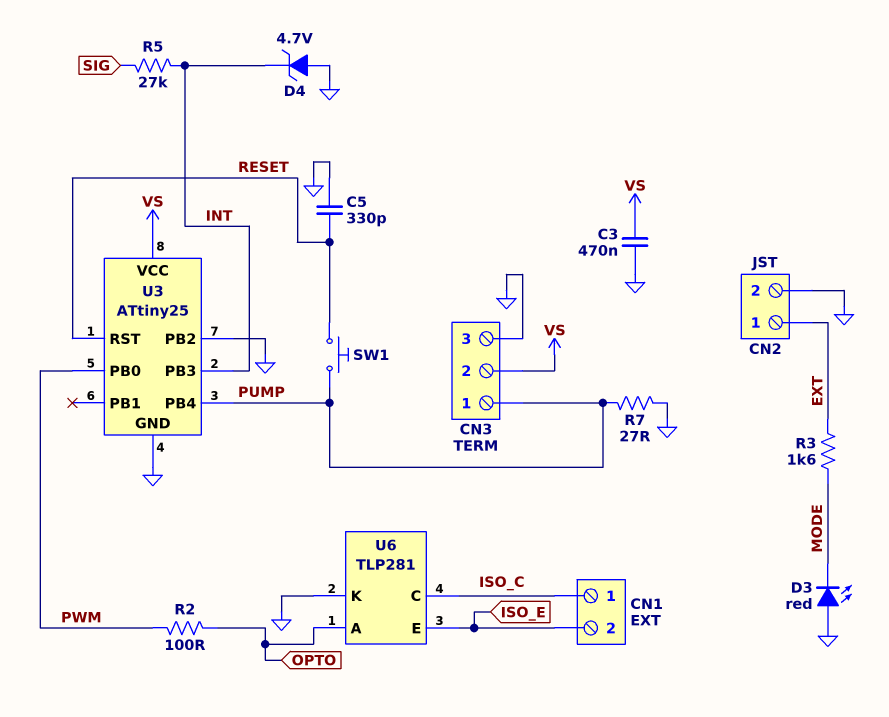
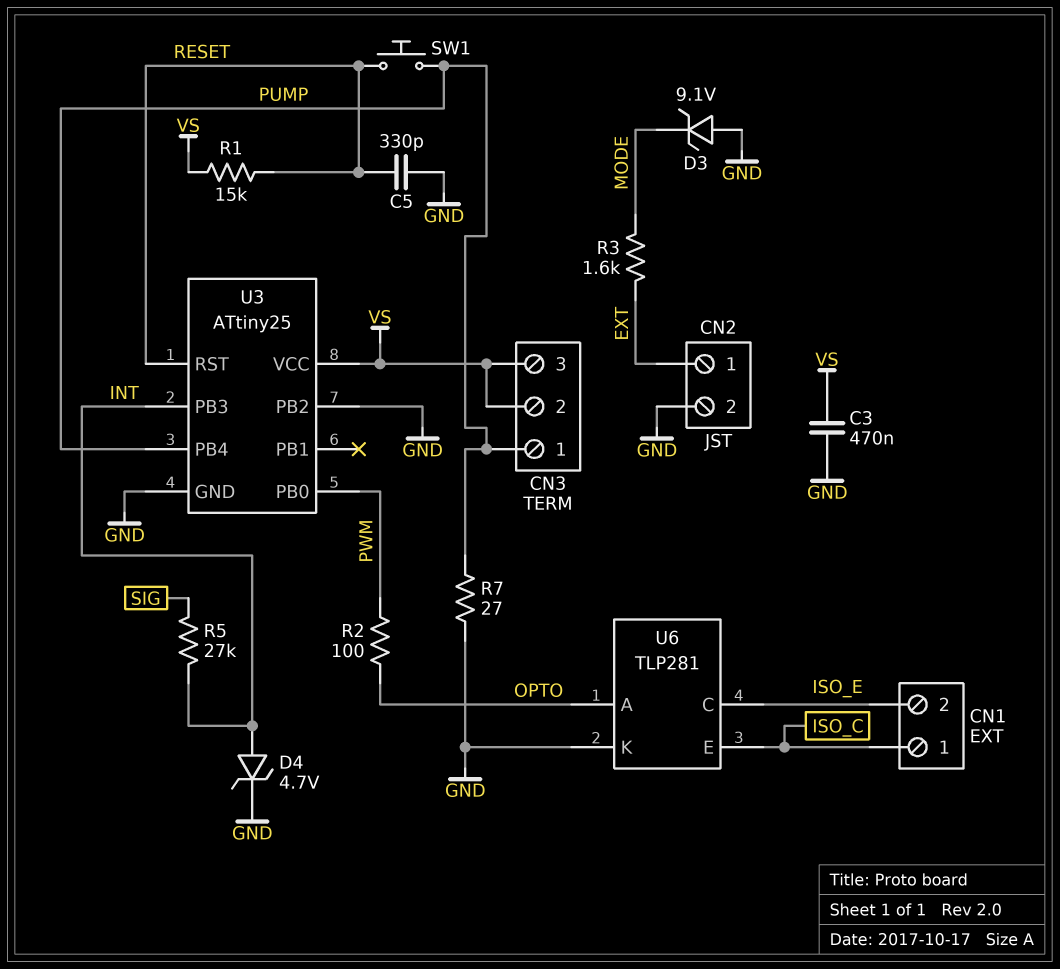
CN3 pin 3: GND -> VS
D3: LED red (A GND, K MODE) -> zener 9.1V (A GND, K MODE)
D4: zener 4.7V (A GND, K INT) -> zener 4.7V (A INT, K GND)
R1: none -> 15k (RESET, VS)
U6 pin C: ISO_C -> ISO_E
U6 pin E: ISO_E -> ISO_C

